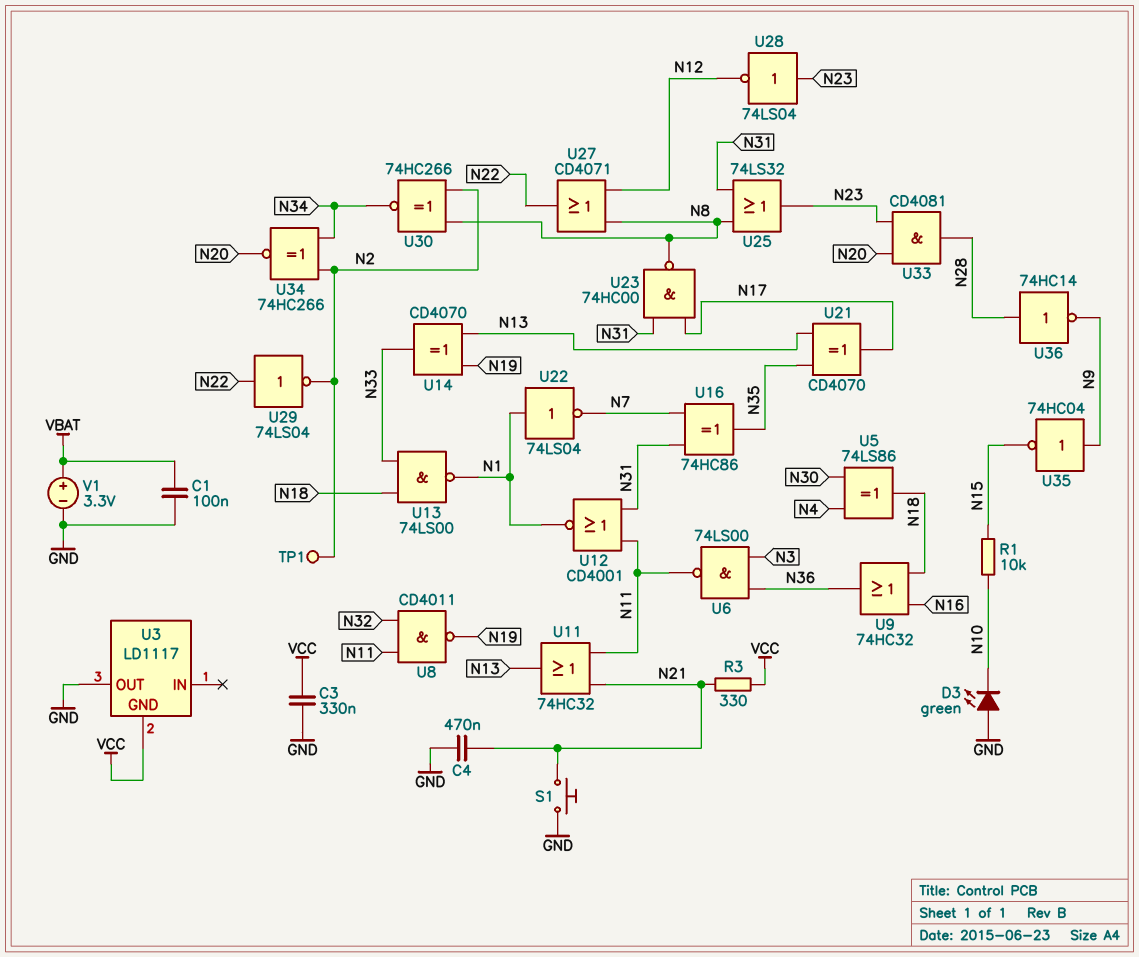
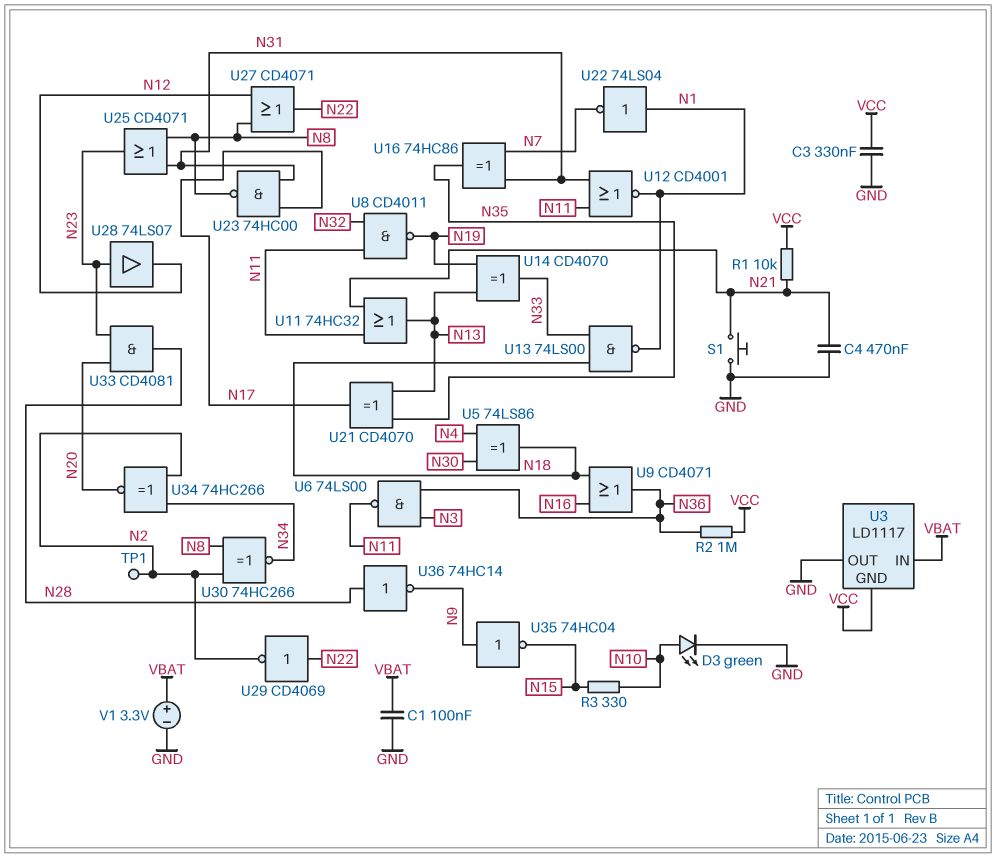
D3: LED green (A GND, K N10) -> LED green (A N10, K GND)
R1: 10k (N10, N15) -> 10k (N21, VCC)
R2: none -> 1M (N36, VCC)
R3: 330 (N21, VCC) -> 330 (N10, N15)
U3 pin IN: none -> VBAT
U9: OR 74HC32 (in N16, in N18, out N36) -> OR CD4071 (in N16, in N18, out N36)
U25: OR 74LS32 (in N8, in N31, out N23) -> OR CD4071 (in N8, in N31, out N23)
U28: NOT 74LS04 (in N23, out N12) -> buffer 74LS07 (in N23, out N12)
U29: NOT 74LS04 (in N22, out N2) -> NOT CD4069 (in N22, out N2)

